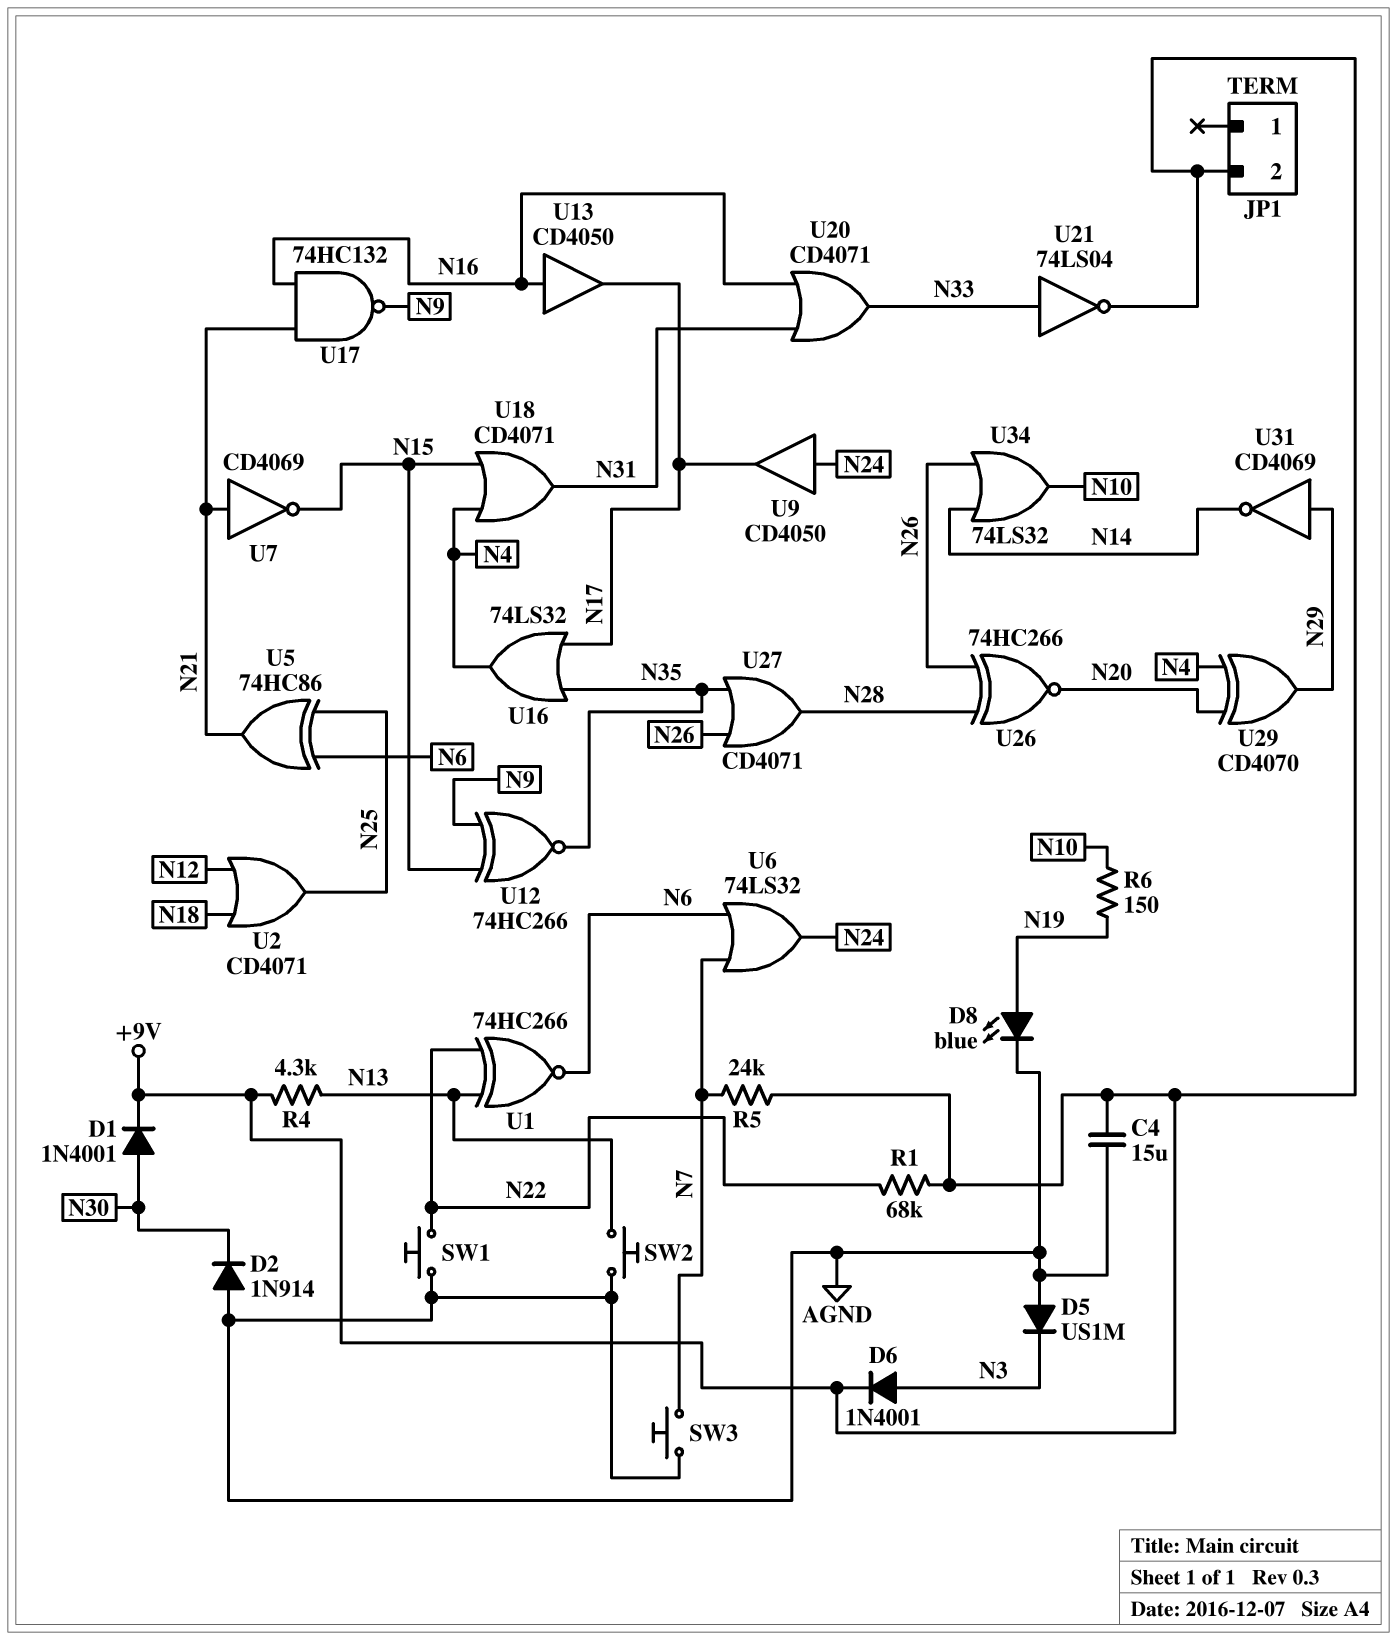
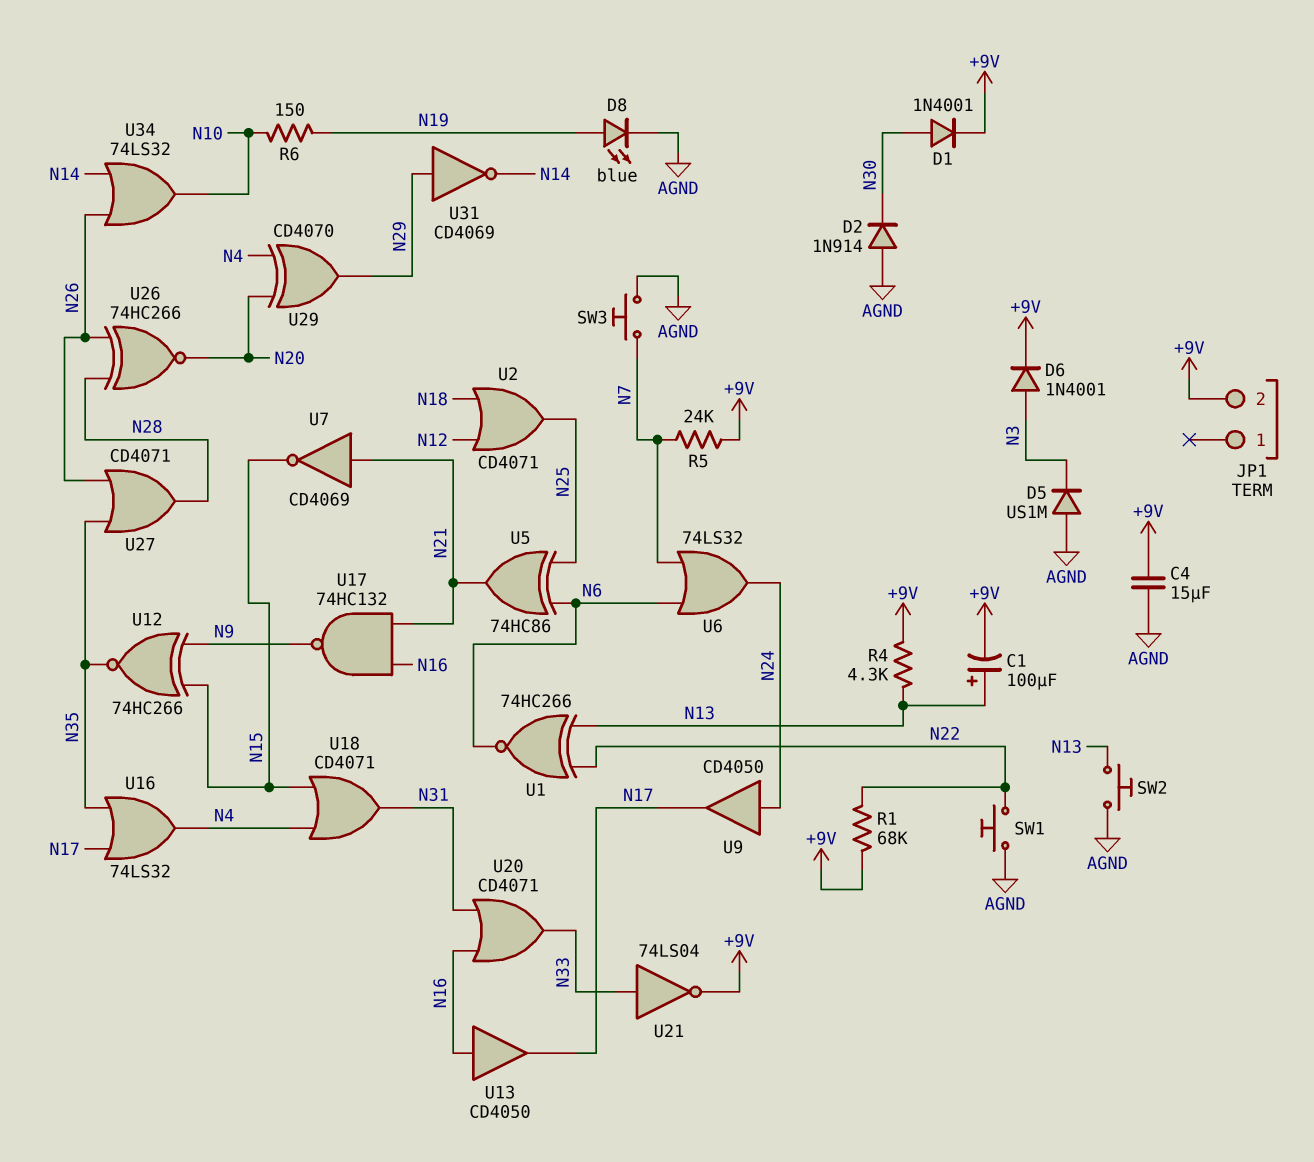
C1: none -> 100uF (plus N13, minus +9V)

